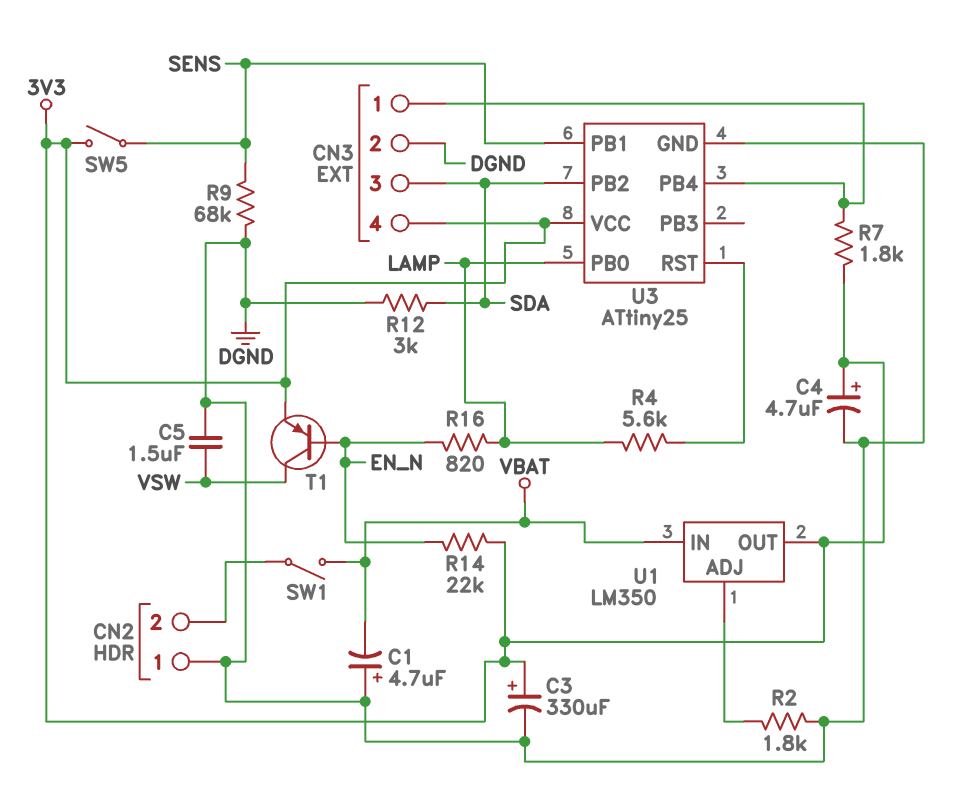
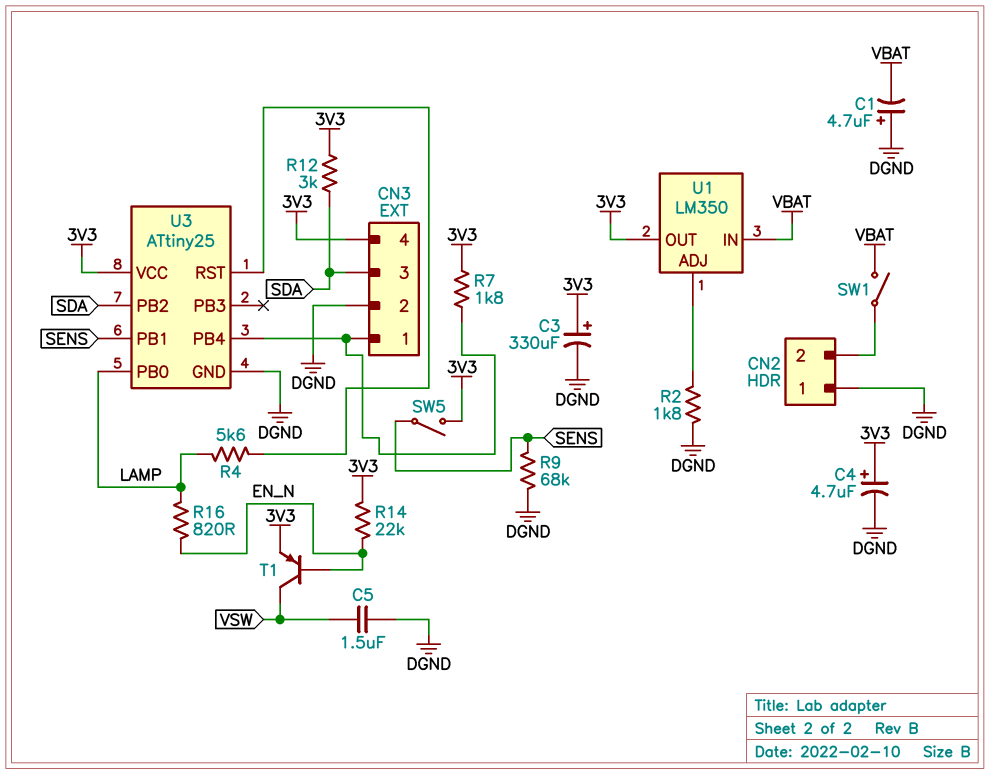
R12: 3k (DGND, SDA) -> 3k (3V3, SDA)

